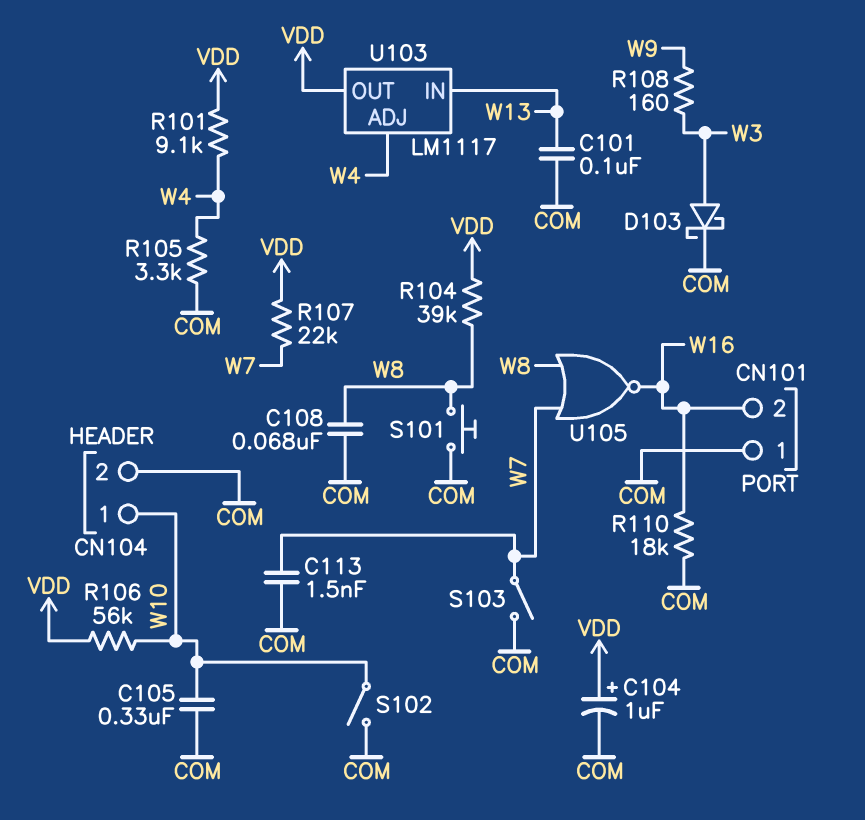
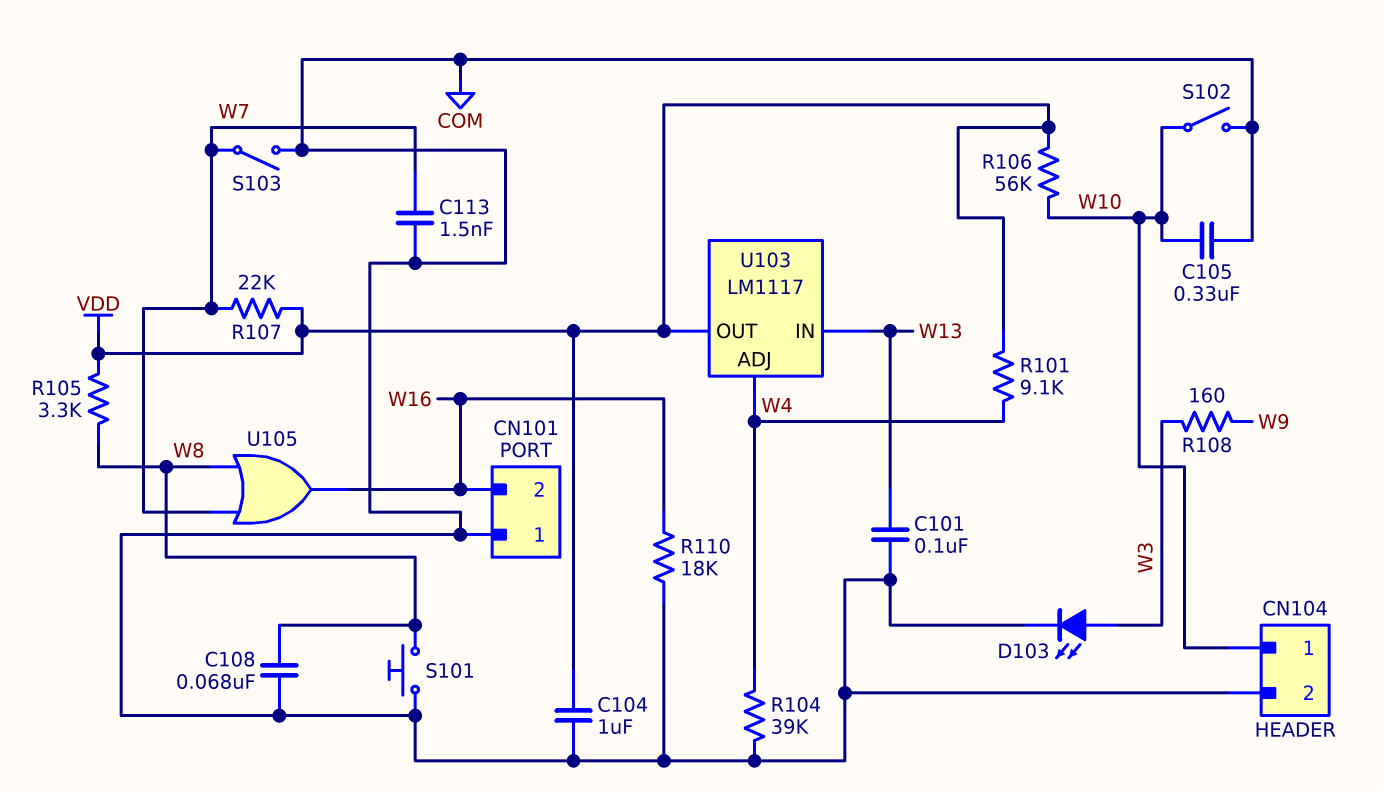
C104: 1uF (plus VDD, minus COM) -> 1uF (COM, VDD)
D103: schottky (A W3, K COM) -> LED (A W3, K COM)
R104: 39k (VDD, W8) -> 39k (COM, W4)
R105: 3.3k (COM, W4) -> 3.3k (VDD, W8)
U105: NOR (in W7, in W8, out W16) -> OR (in W7, in W8, out W16)

